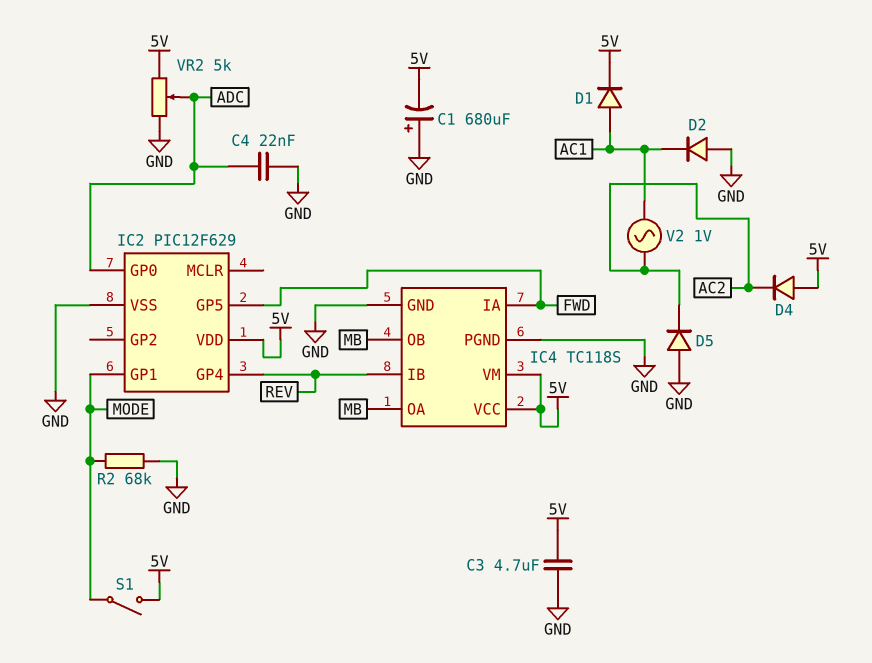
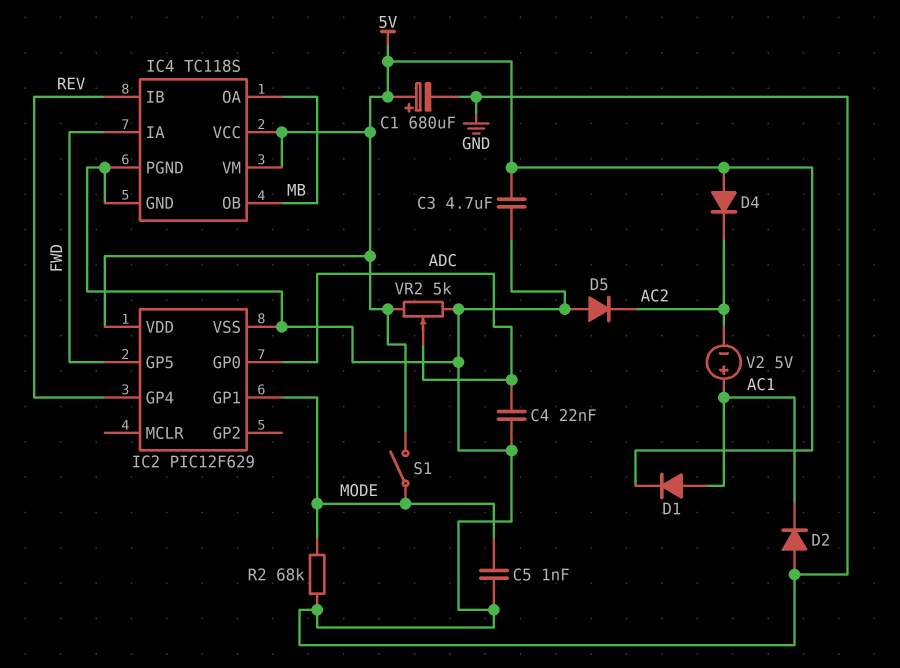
C1: 680uF (plus GND, minus 5V) -> 680uF (plus 5V, minus GND)
C5: none -> 1nF (GND, MODE)
V2: AC 1V (AC1, AC2) -> 5V (plus AC1, minus AC2)

